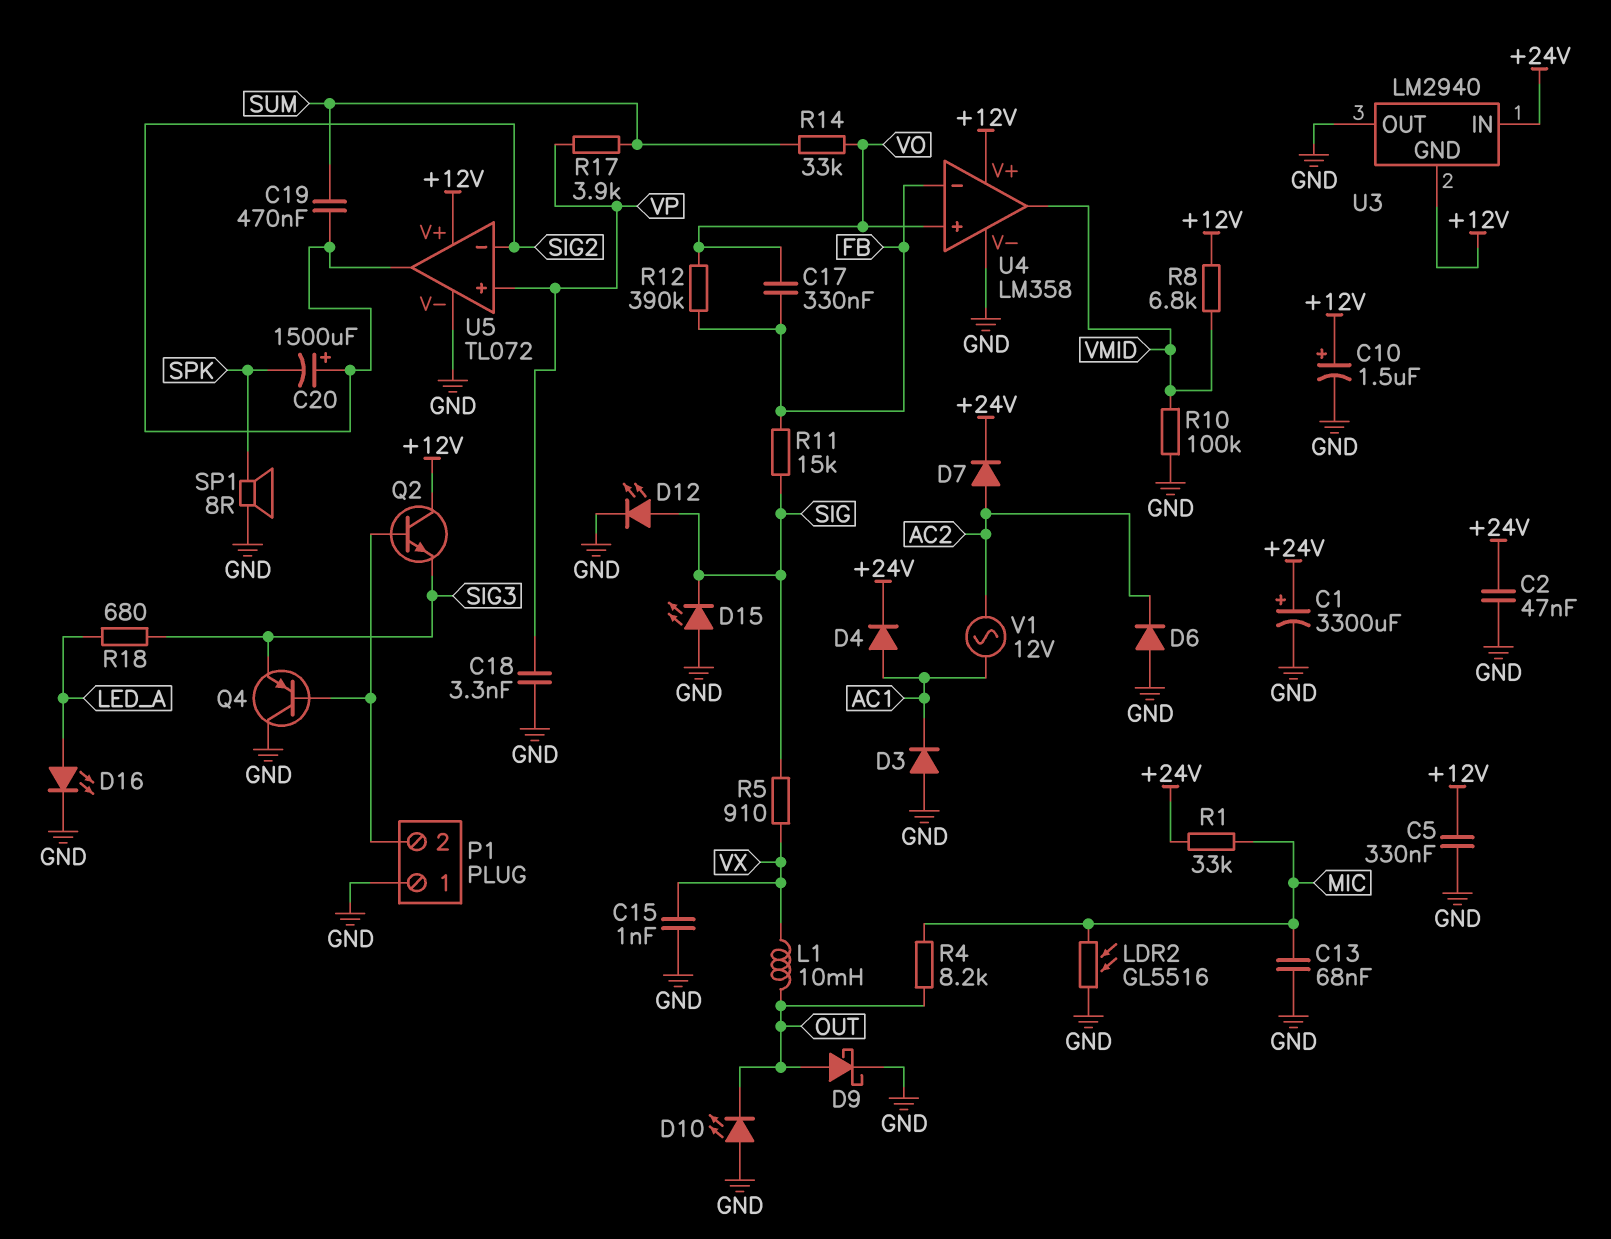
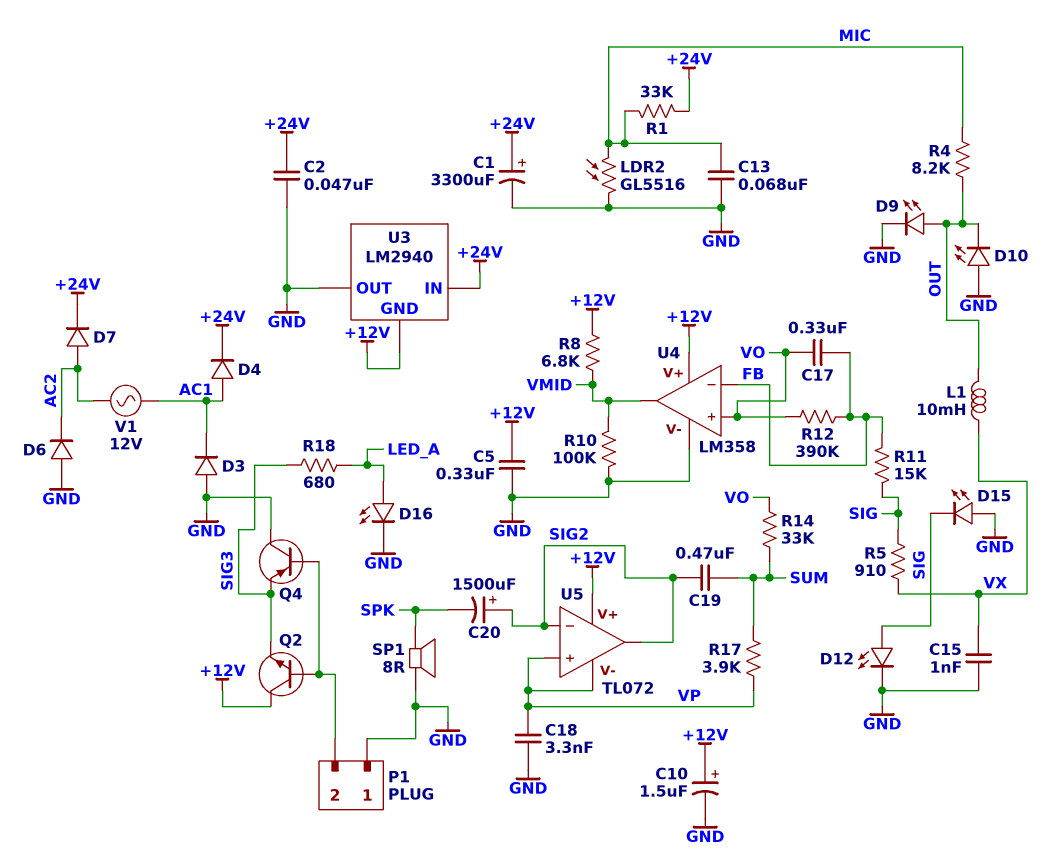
D9: schottky (A OUT, K GND) -> LED (A OUT, K GND)
U5 pin V-: GND -> VP

